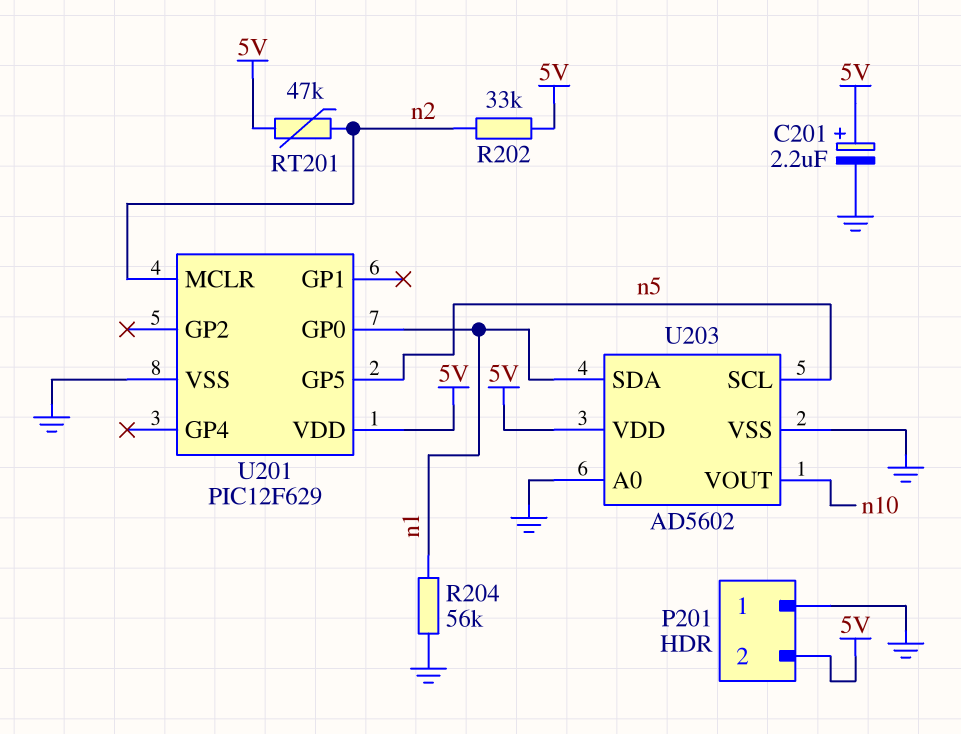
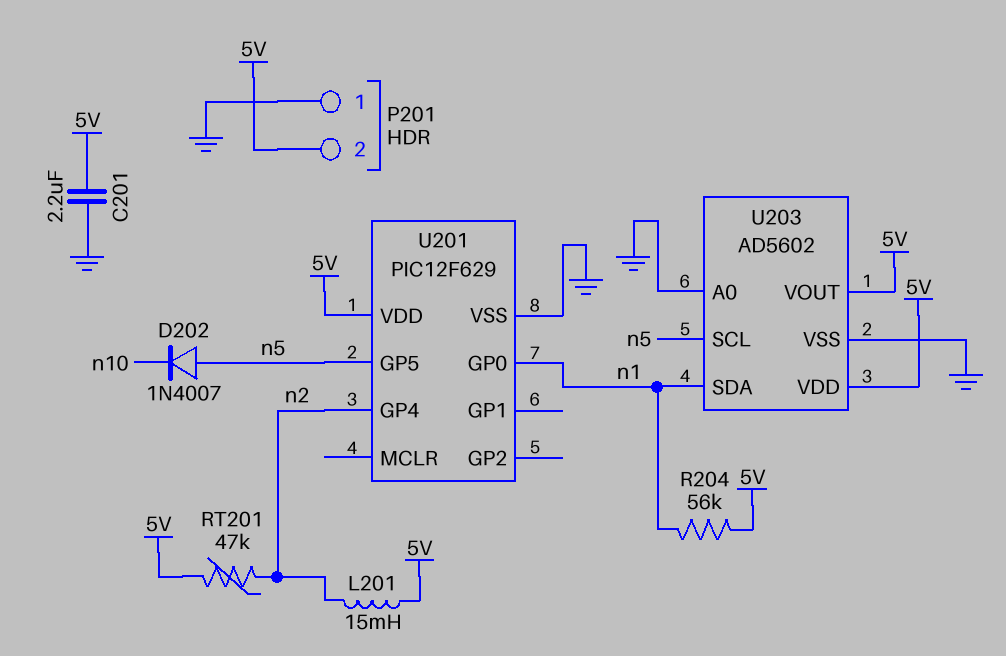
C201: 2.2uF (plus 5V, minus GND) -> 2.2uF (5V, GND)
D202: none -> diode 1N4007 (A n5, K n10)
L201: none -> 15mH (5V, n2)
R202: 33k (5V, n2) -> none
R204: 56k (GND, n1) -> 56k (5V, n1)
U201 pin GP4: none -> n2
U201 pin MCLR: n2 -> none
U203 pin VOUT: n10 -> 5V

